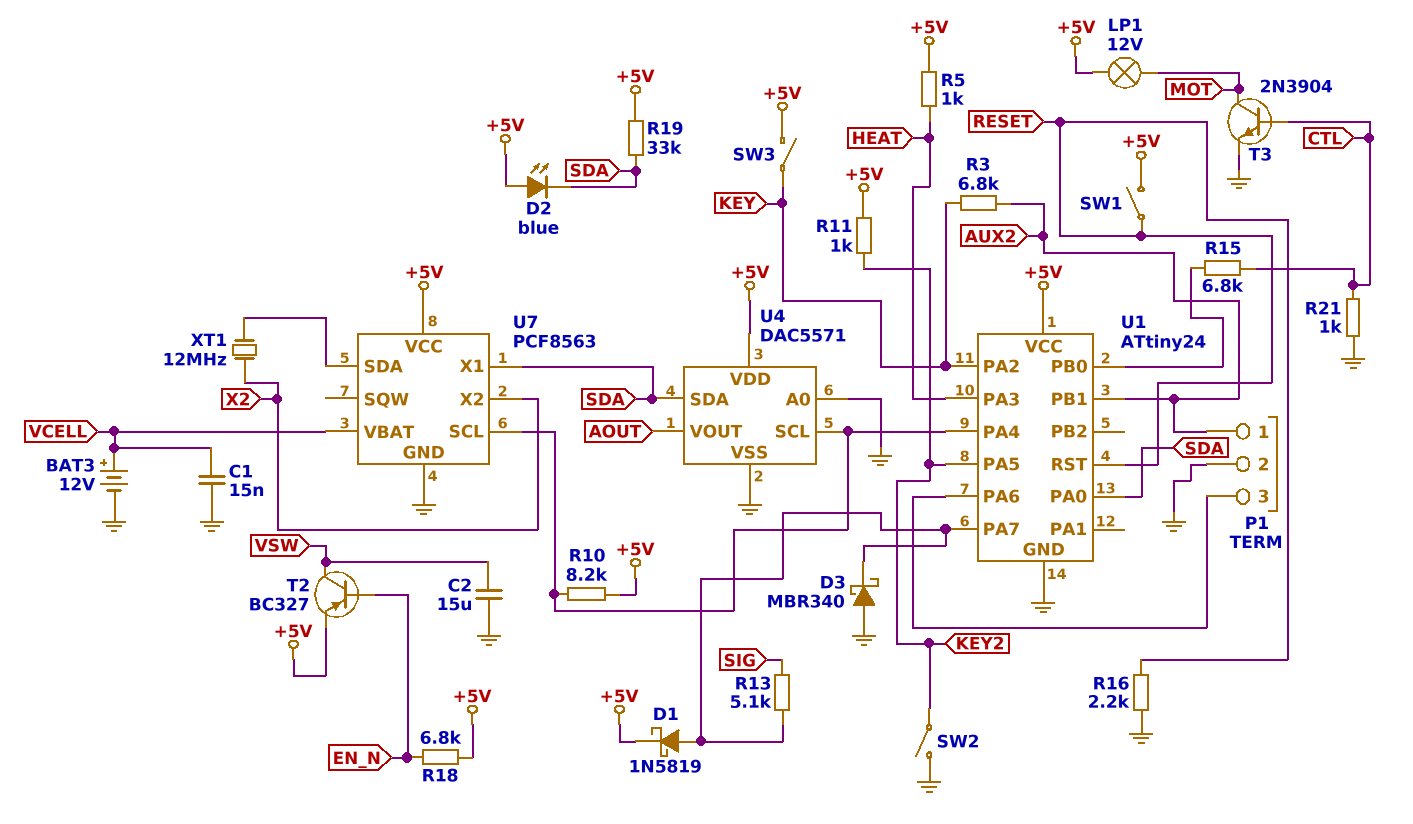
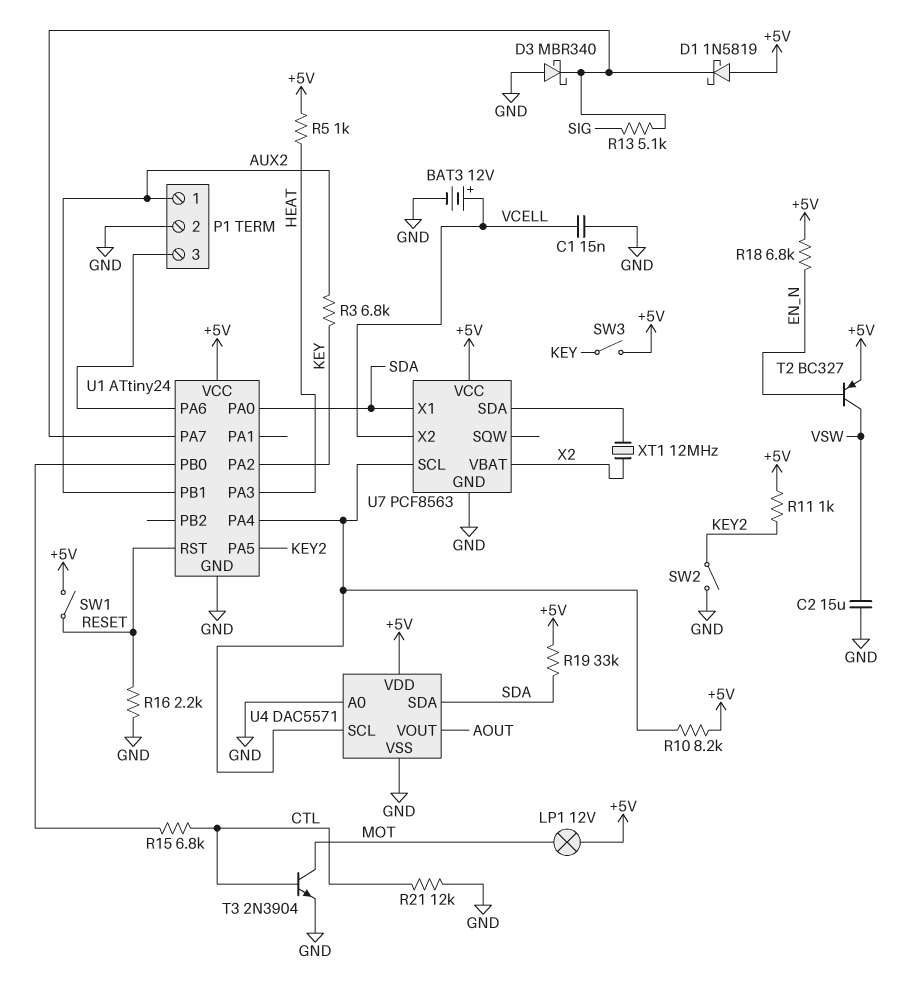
D1: schottky 1N5819 (A U1/PA7, K +5V) -> schottky 1N5819 (A +5V, K U1/PA7)
D2: LED blue (A +5V, K SDA) -> none
R21: 1k (CTL, GND) -> 12k (CTL, GND)
U7 pin VBAT: VCELL -> X2
U7 pin X2: X2 -> VCELL

